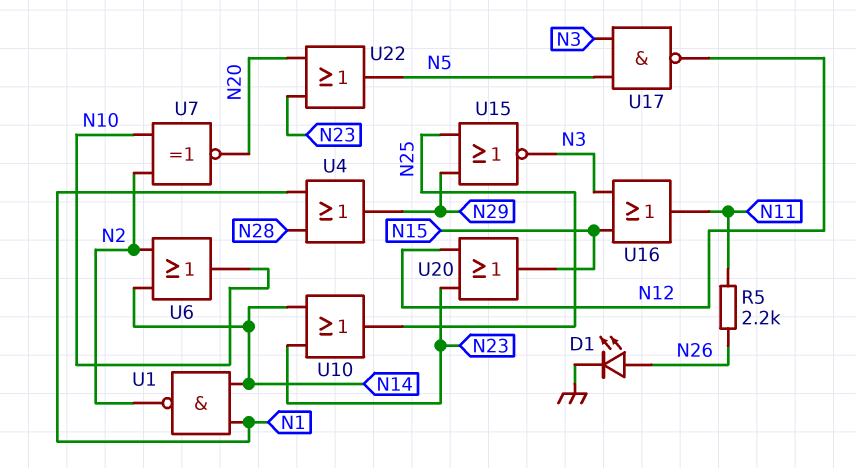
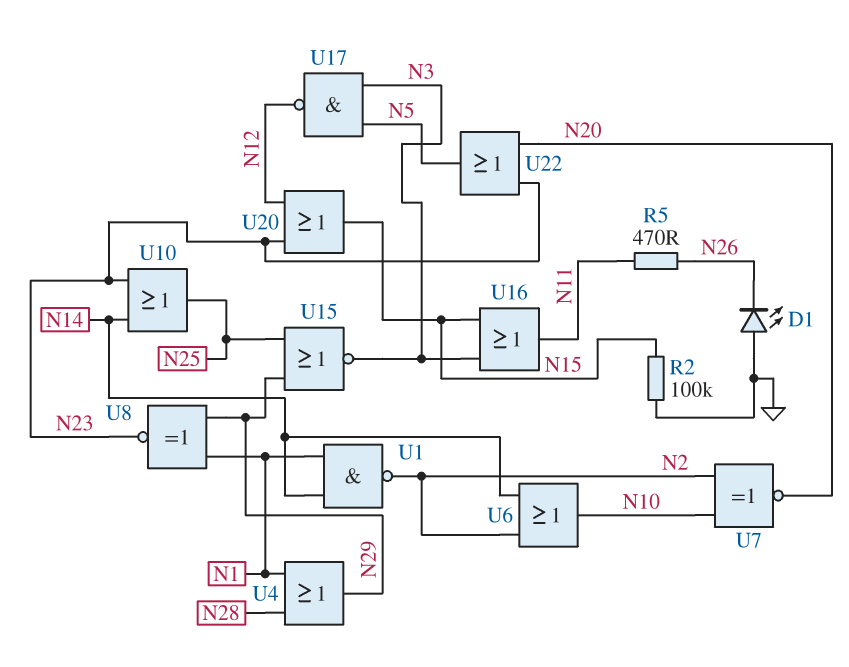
D1: LED (A N26, K GND) -> LED (A GND, K N26)
R2: none -> 100k (GND, N15)
R5: 2.2k (N11, N26) -> 470 (N11, N26)
U8: none -> XNOR (in N1, in N29, out N23)

